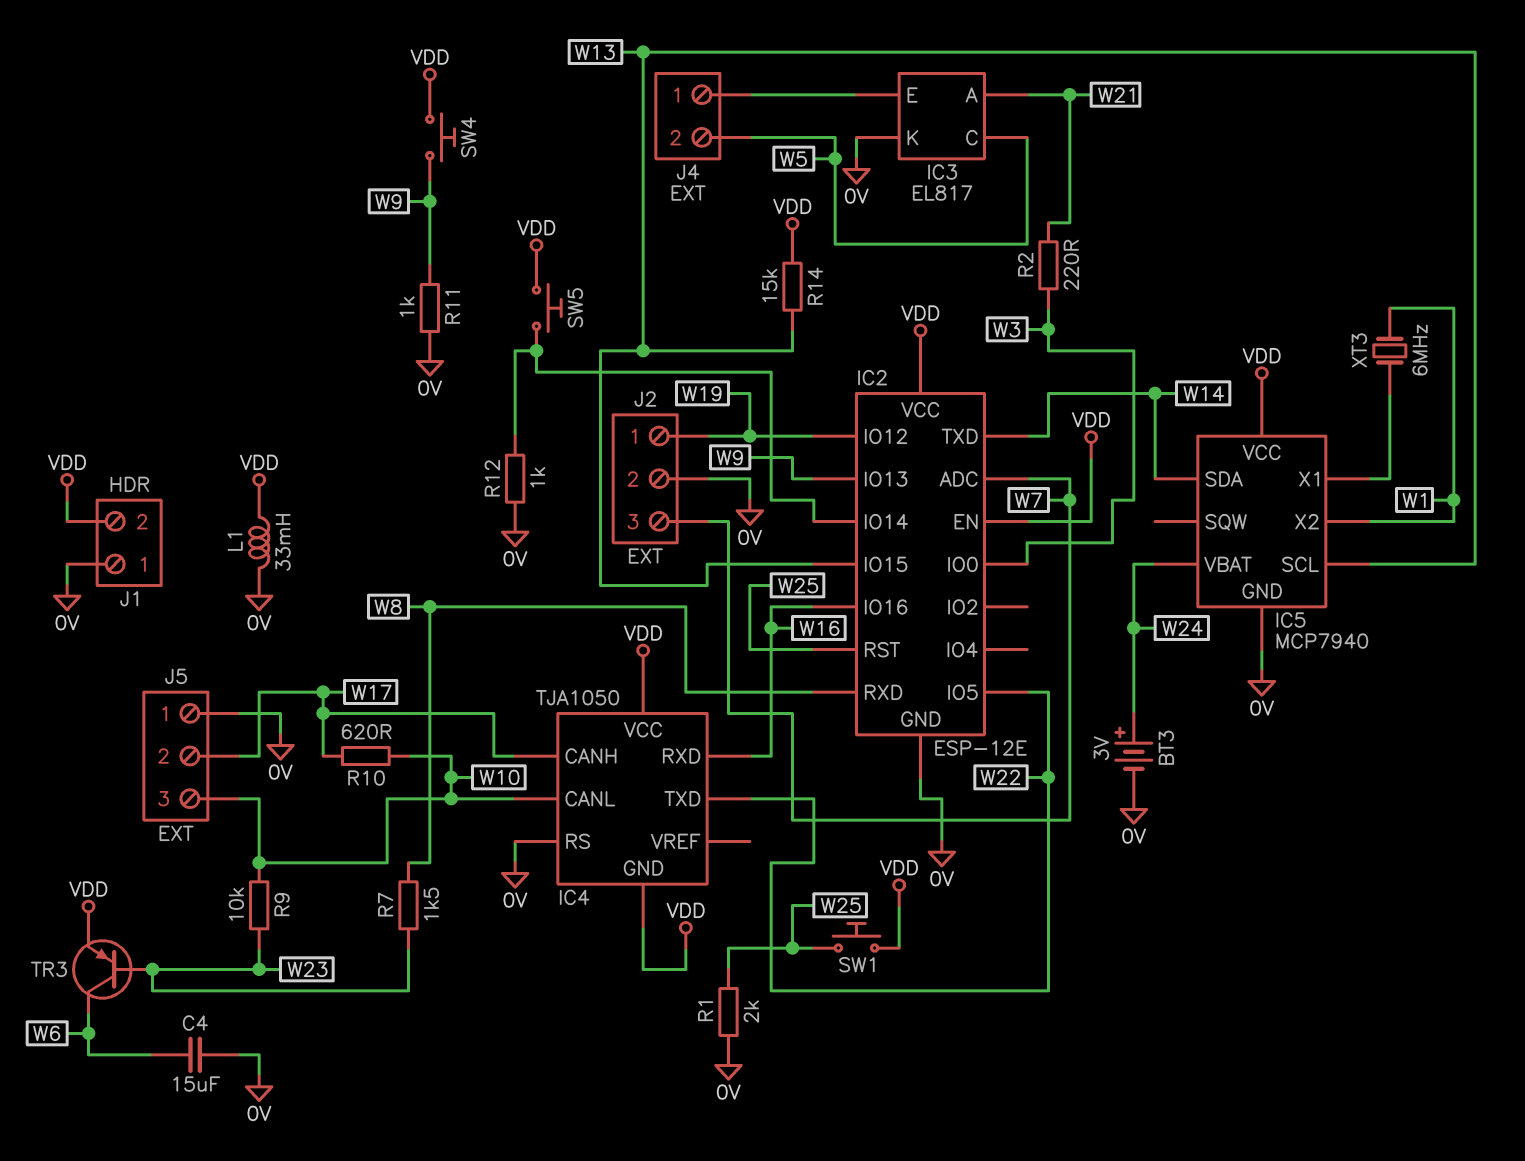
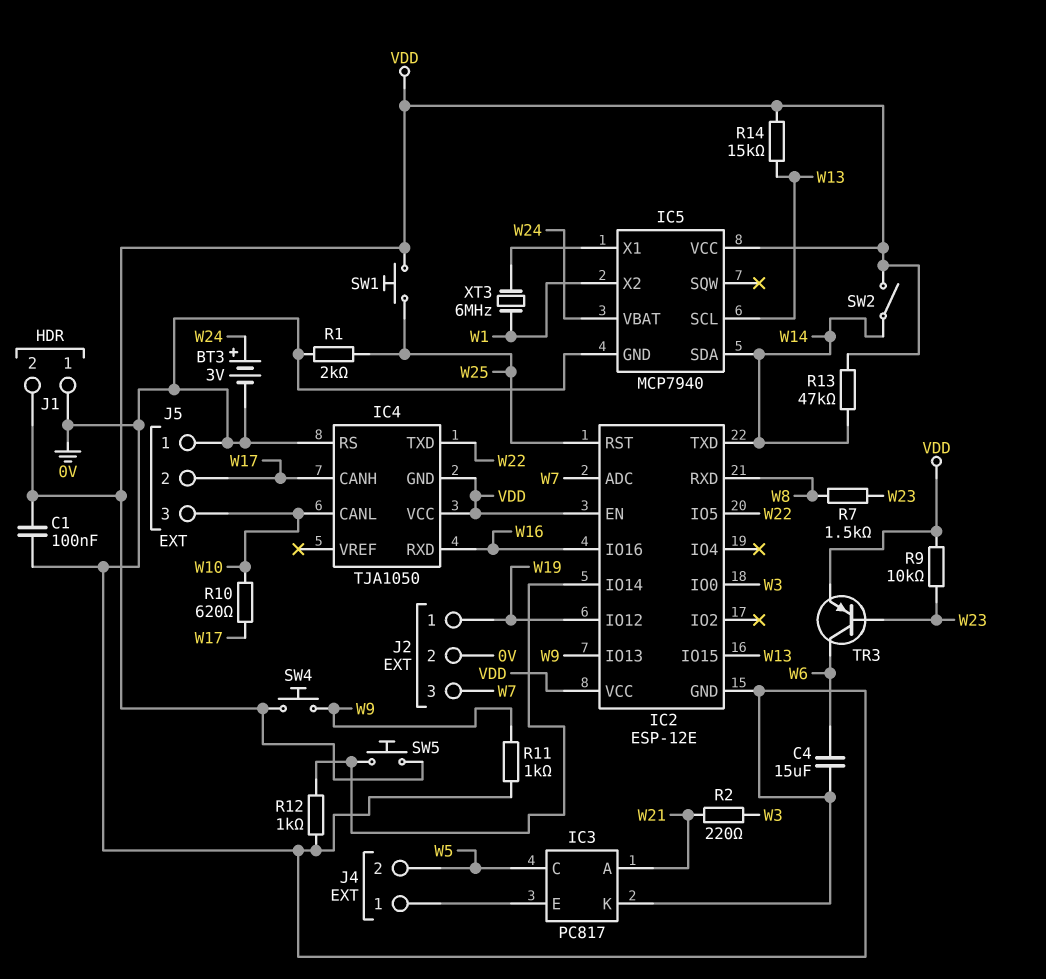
C1: none -> 100nF (0V, VDD)
IC3: EL817 -> PC817
L1: 33mH (0V, VDD) -> none
R9: 10k (W10, W23) -> 10k (VDD, W23)
R13: none -> 47k (VDD, W14)
SW2: none -> switch (VDD, W14)

